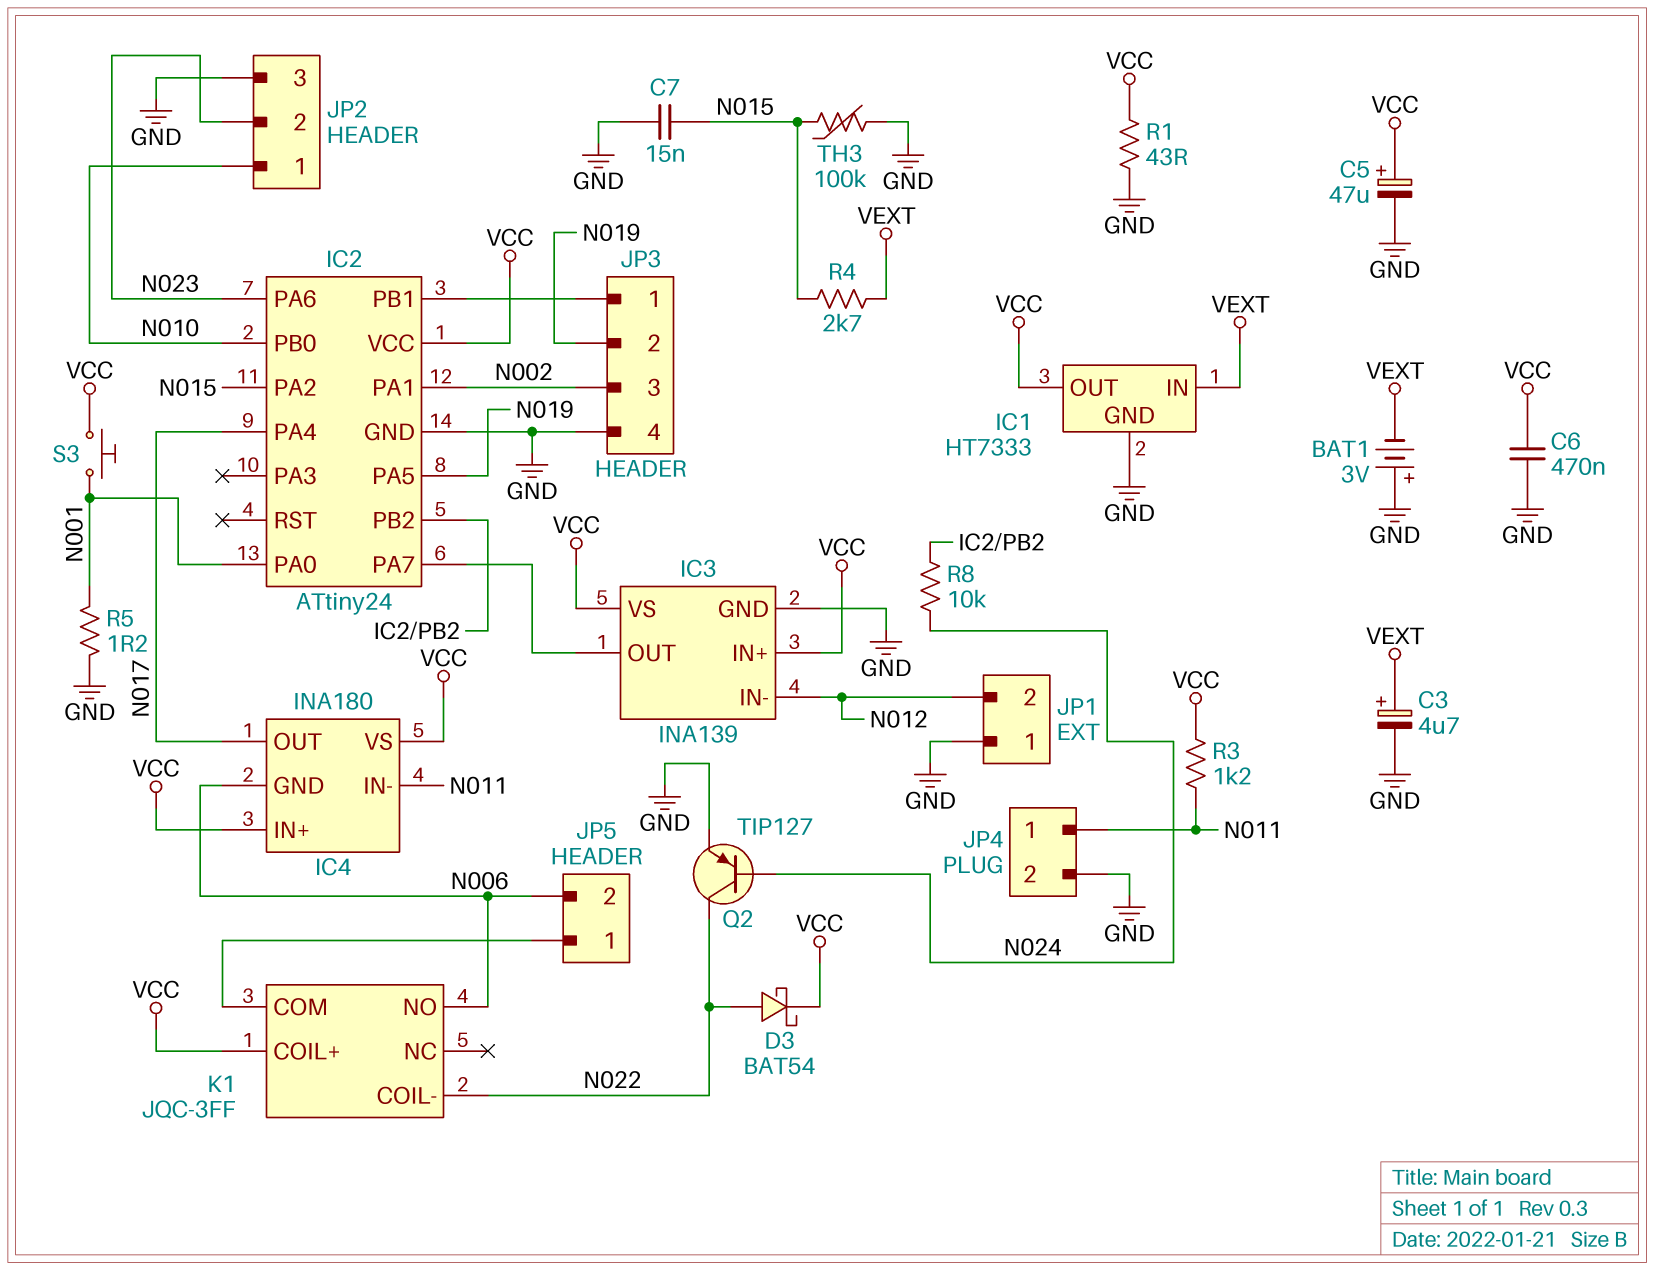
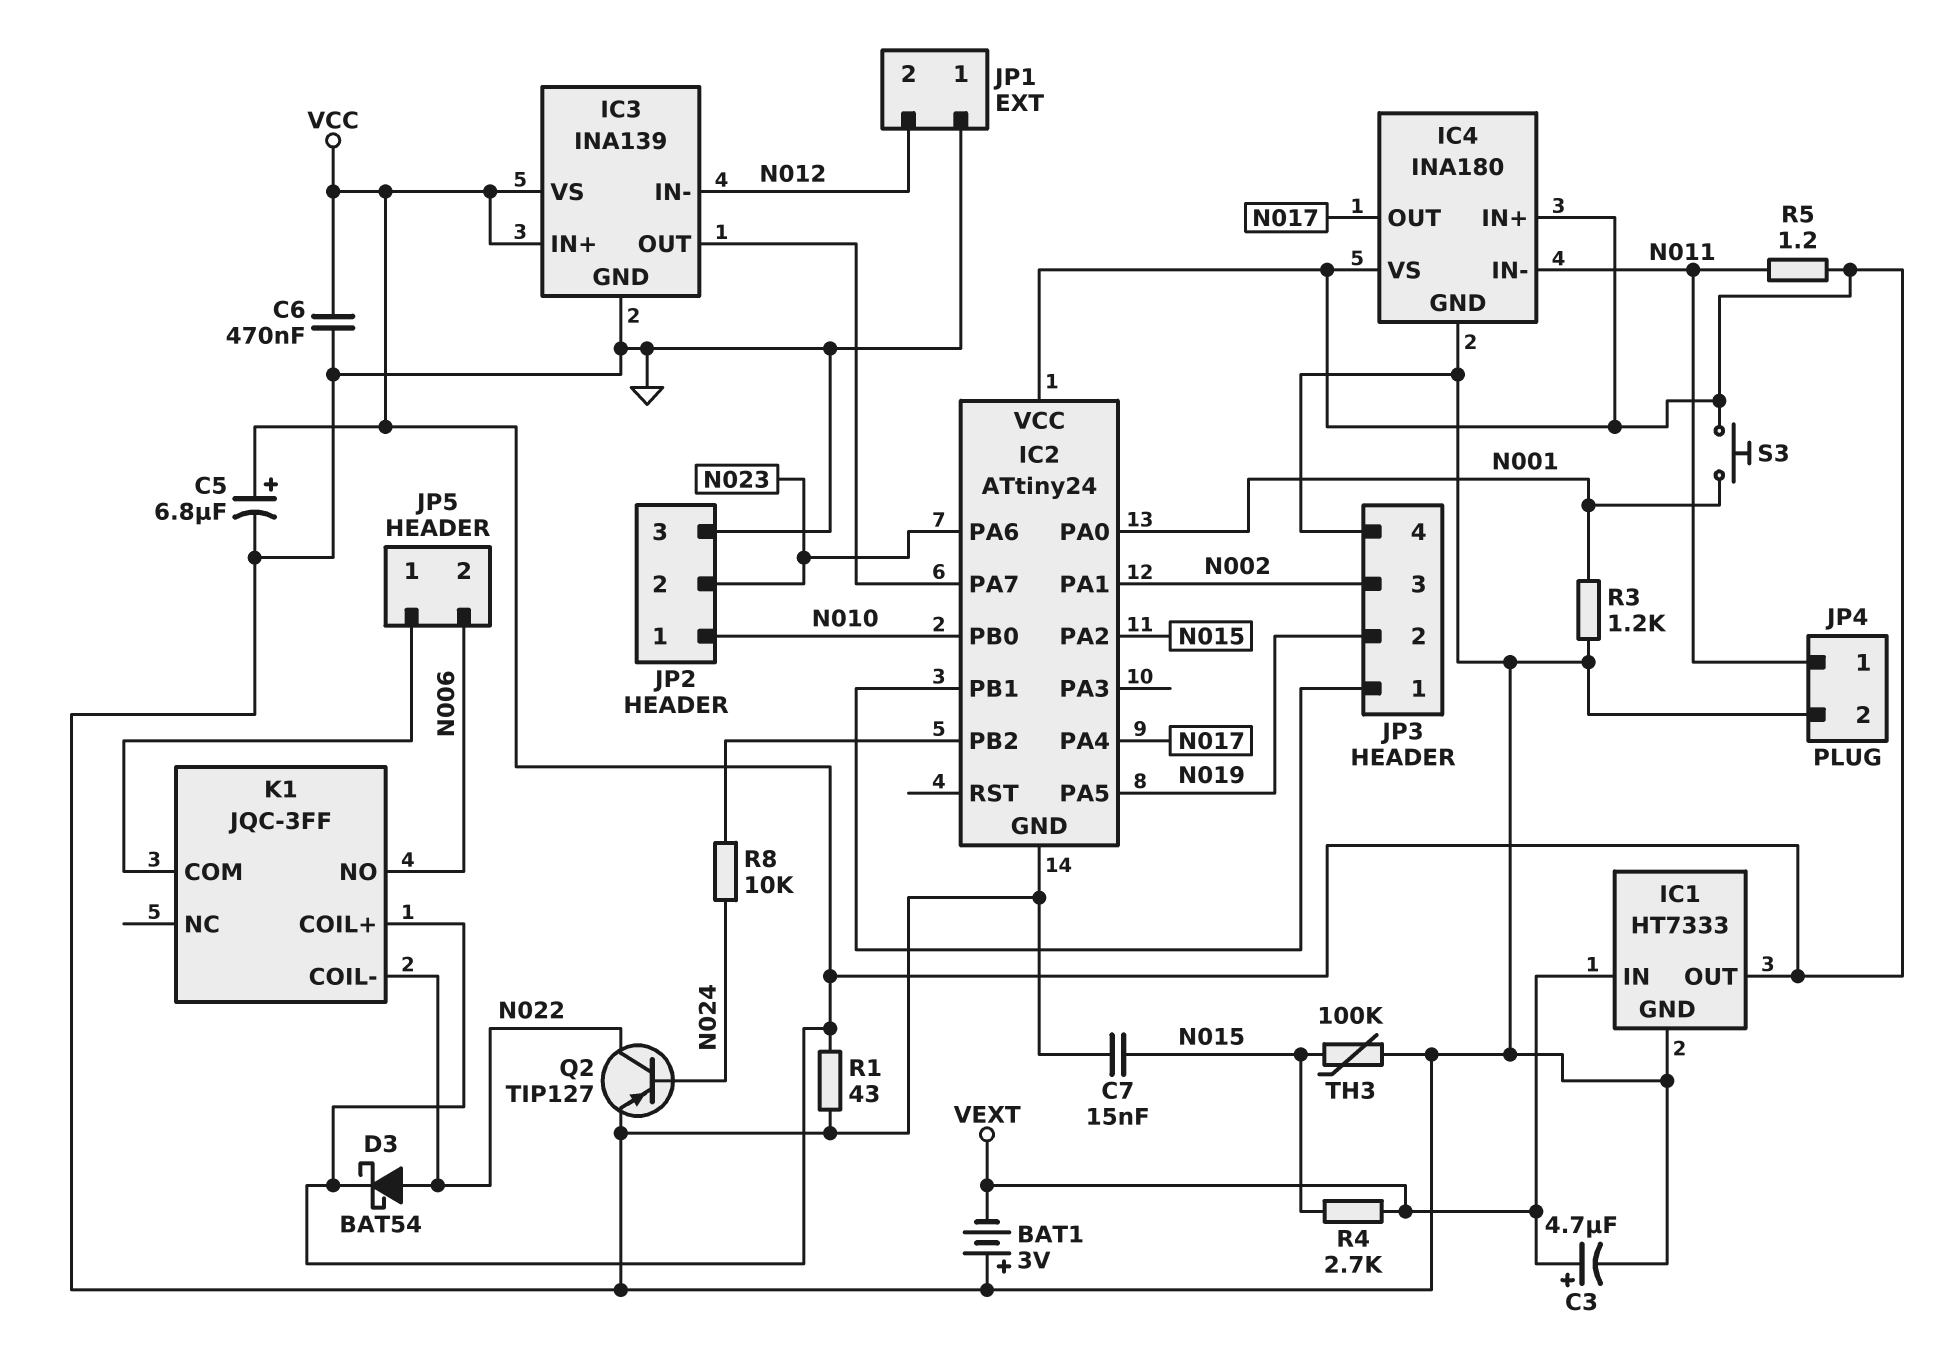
C5: 47uF (plus VCC, minus GND) -> 6.8uF (plus VCC, minus GND)
IC4 pin GND: N006 -> GND
R3: 1.2k (N011, VCC) -> 1.2k (GND, N001)
R5: 1.2 (GND, N001) -> 1.2 (N011, VCC)

